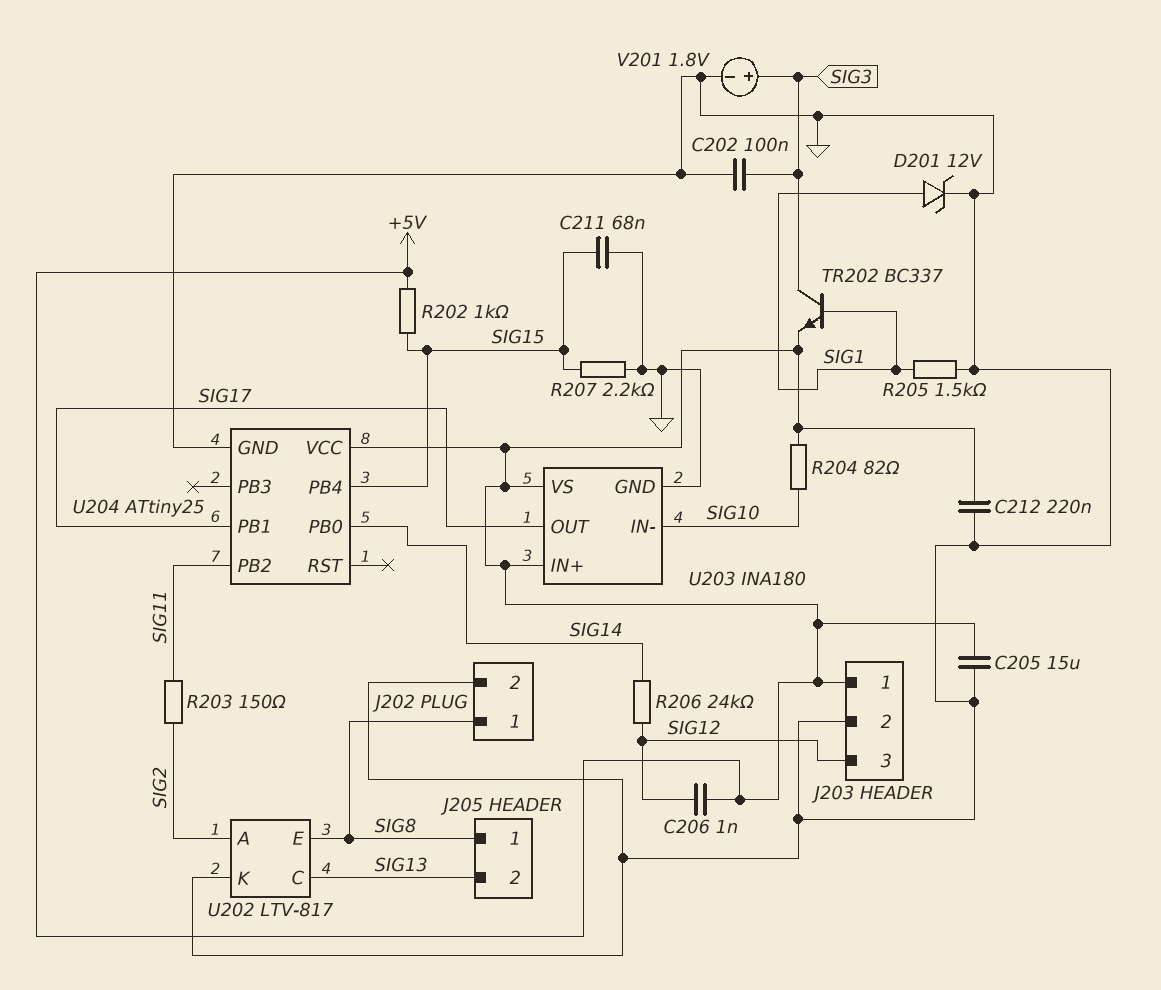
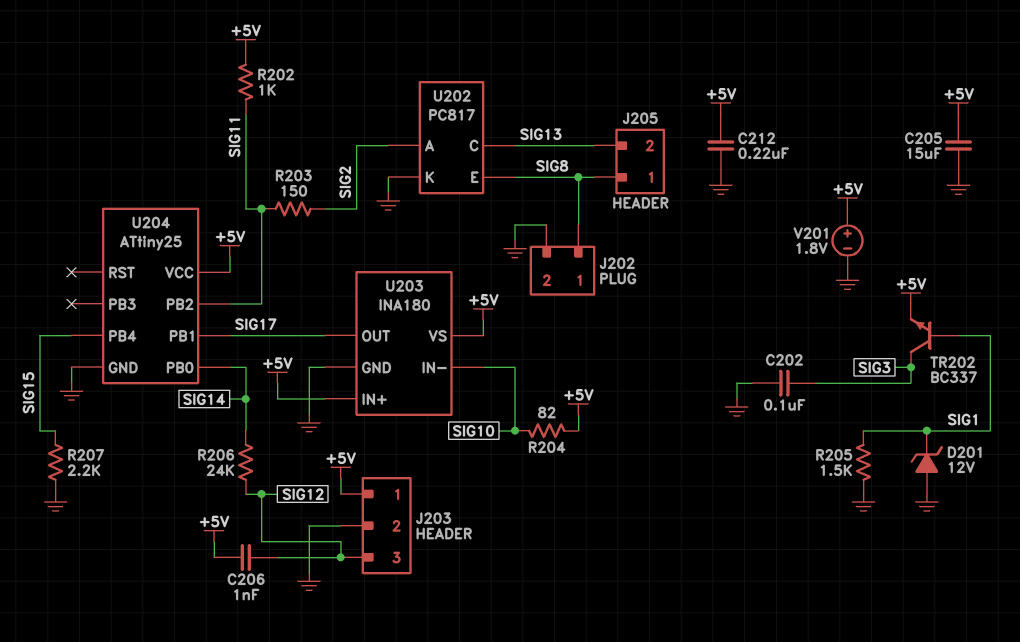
C211: 68nF (GND, SIG15) -> none
D201: zener 12V (A SIG1, K GND) -> zener 12V (A GND, K SIG1)
R202: 1k (+5V, SIG15) -> 1k (+5V, SIG11)
U202: LTV-817 -> PC817
V201: 1.8V (plus SIG3, minus GND) -> 1.8V (plus +5V, minus GND)

